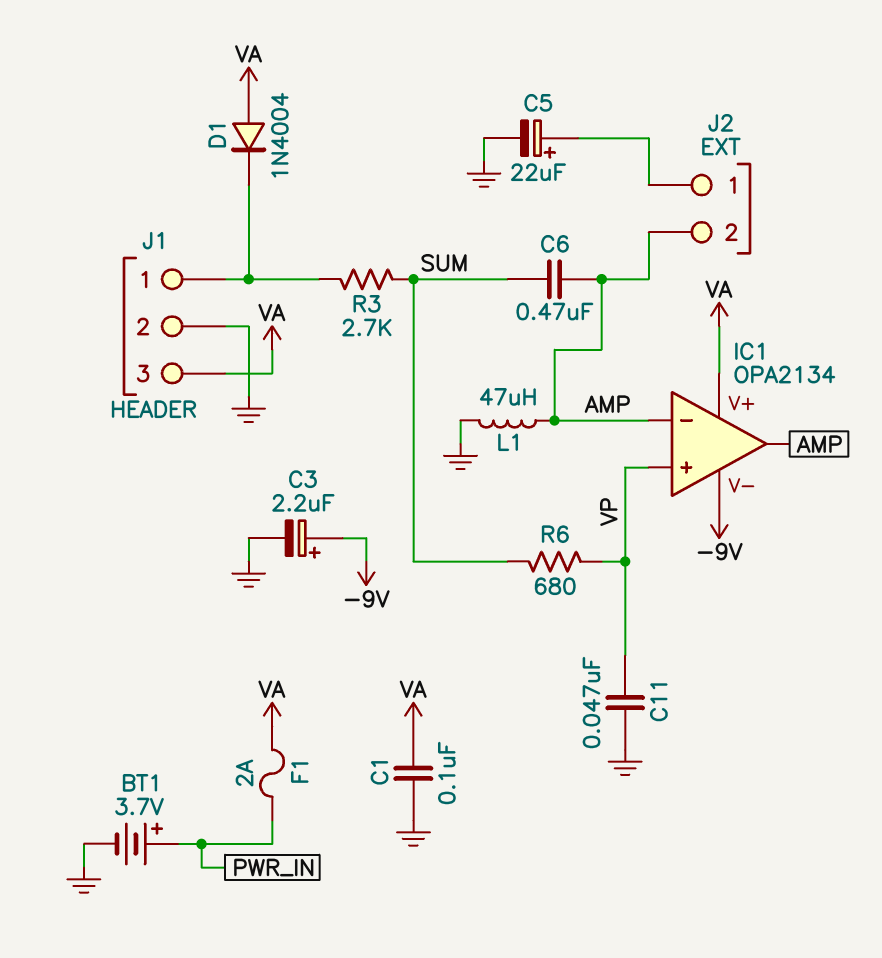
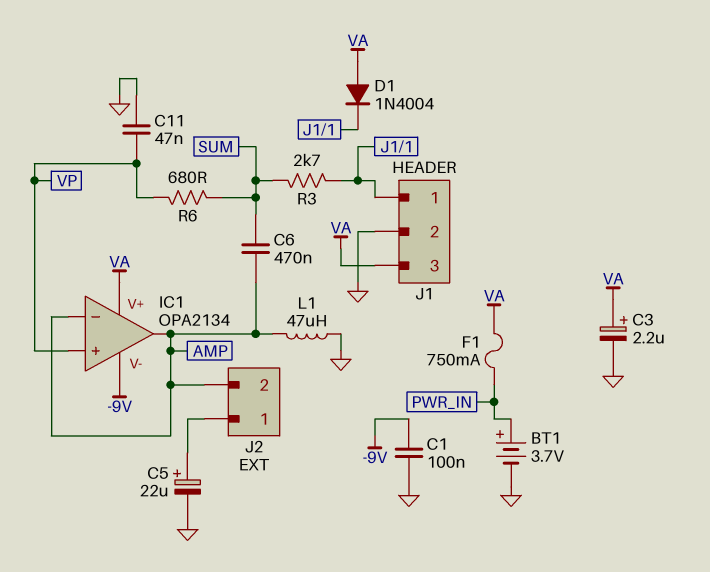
C1: 100nF (GND, VA) -> 100nF (-9V, GND)
C3: 2.2uF (plus -9V, minus GND) -> 2.2uF (plus VA, minus GND)
F1: 2A (PWR_IN, VA) -> 750mA (PWR_IN, VA)

